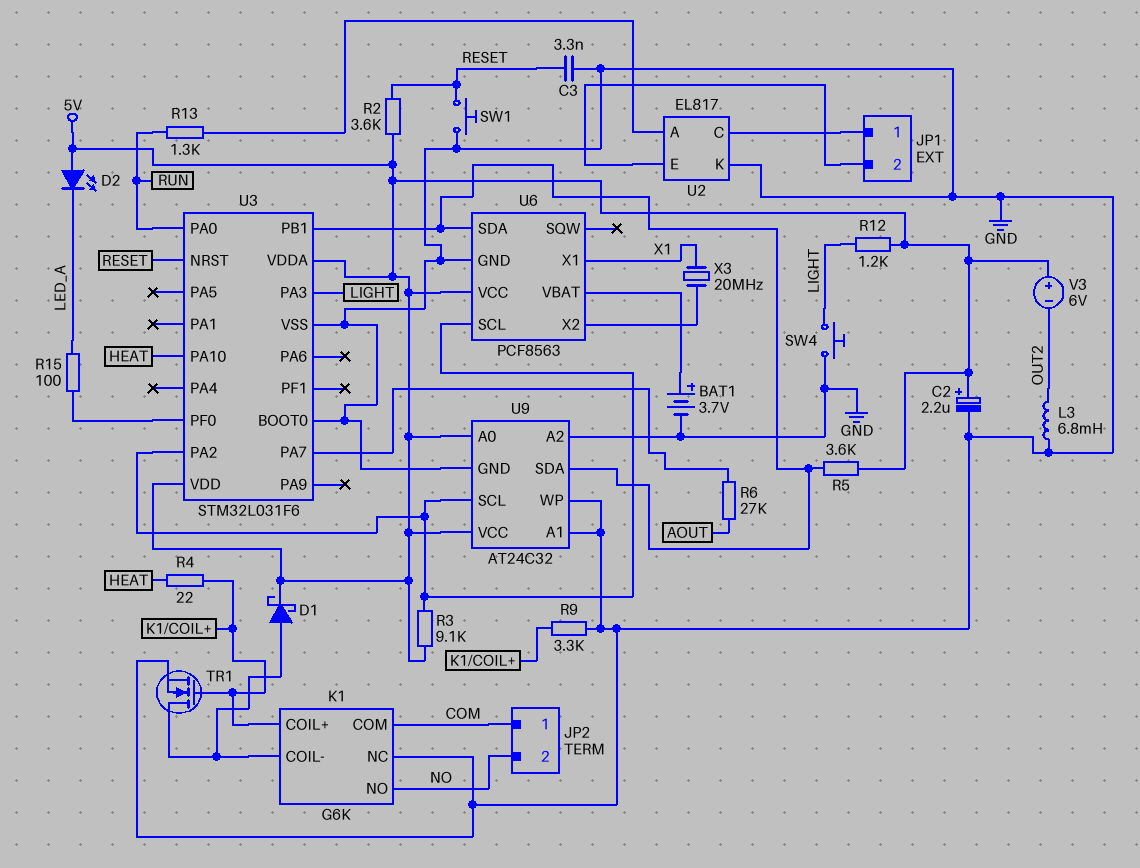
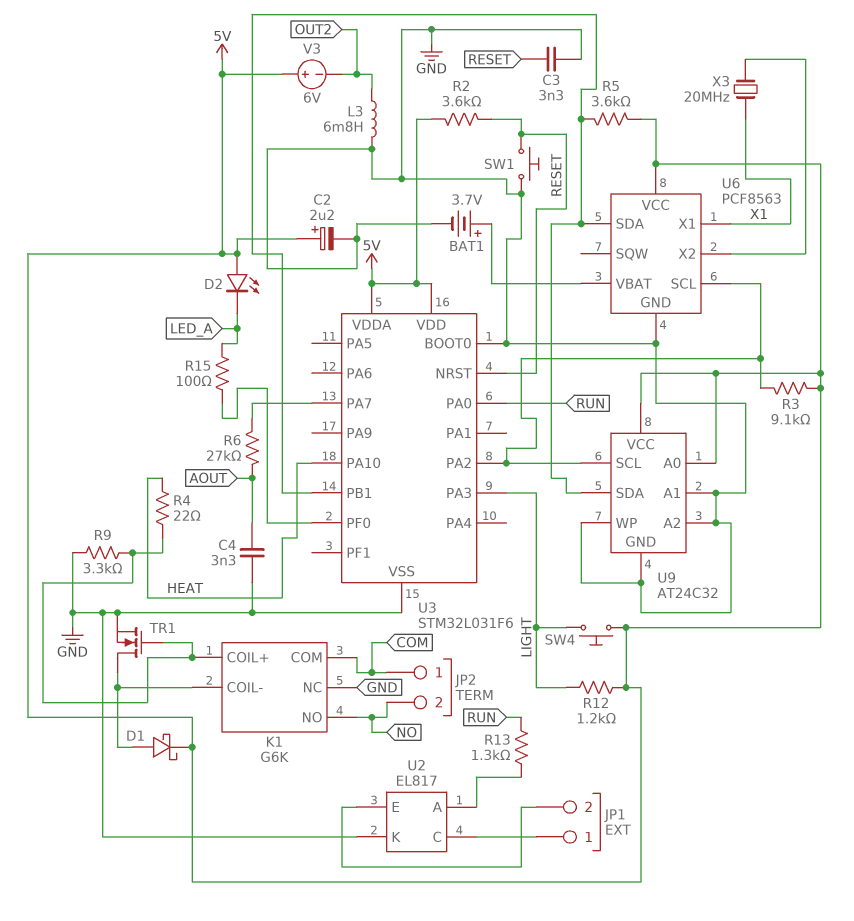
C4: none -> 3.3nF (AOUT, GND)
SW4: button (GND, LIGHT) -> button (5V, LIGHT)

